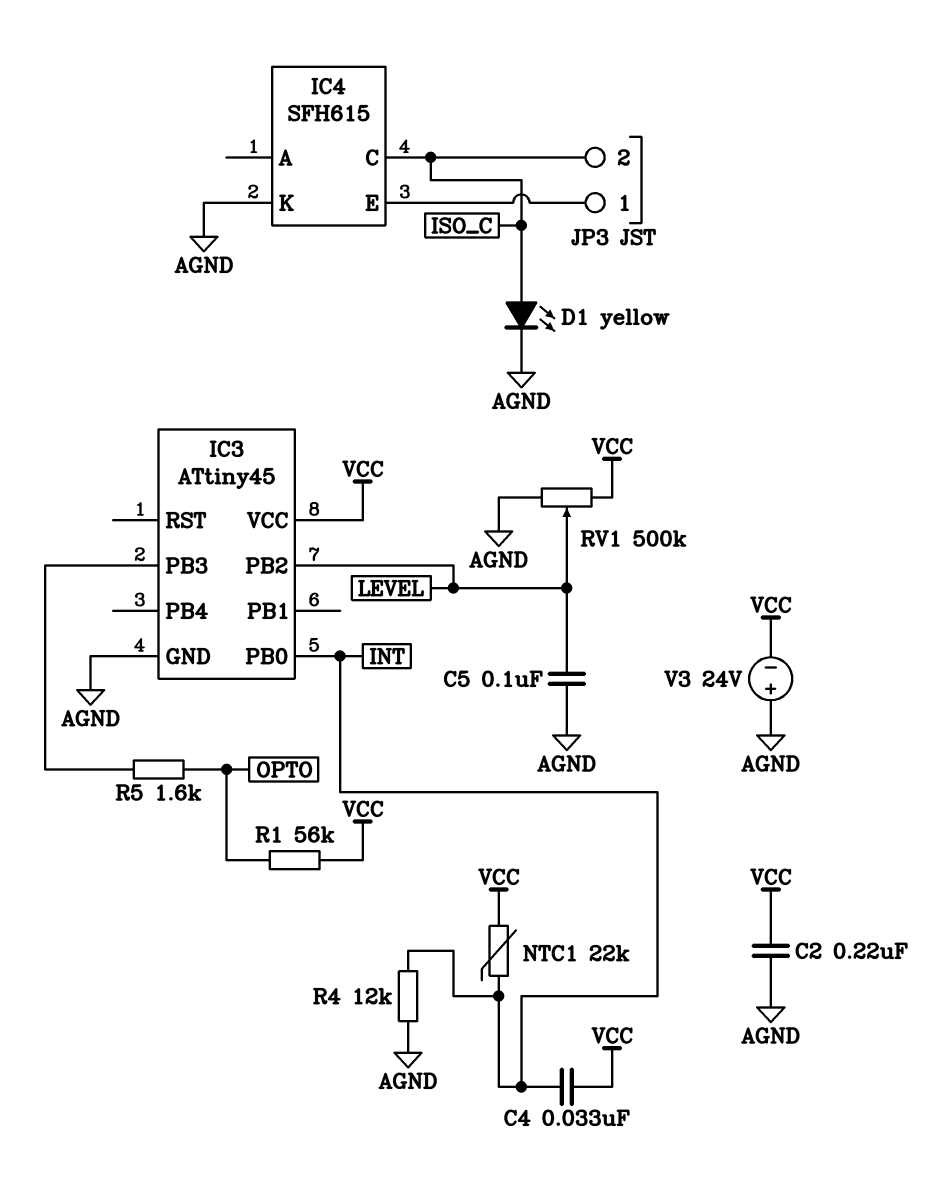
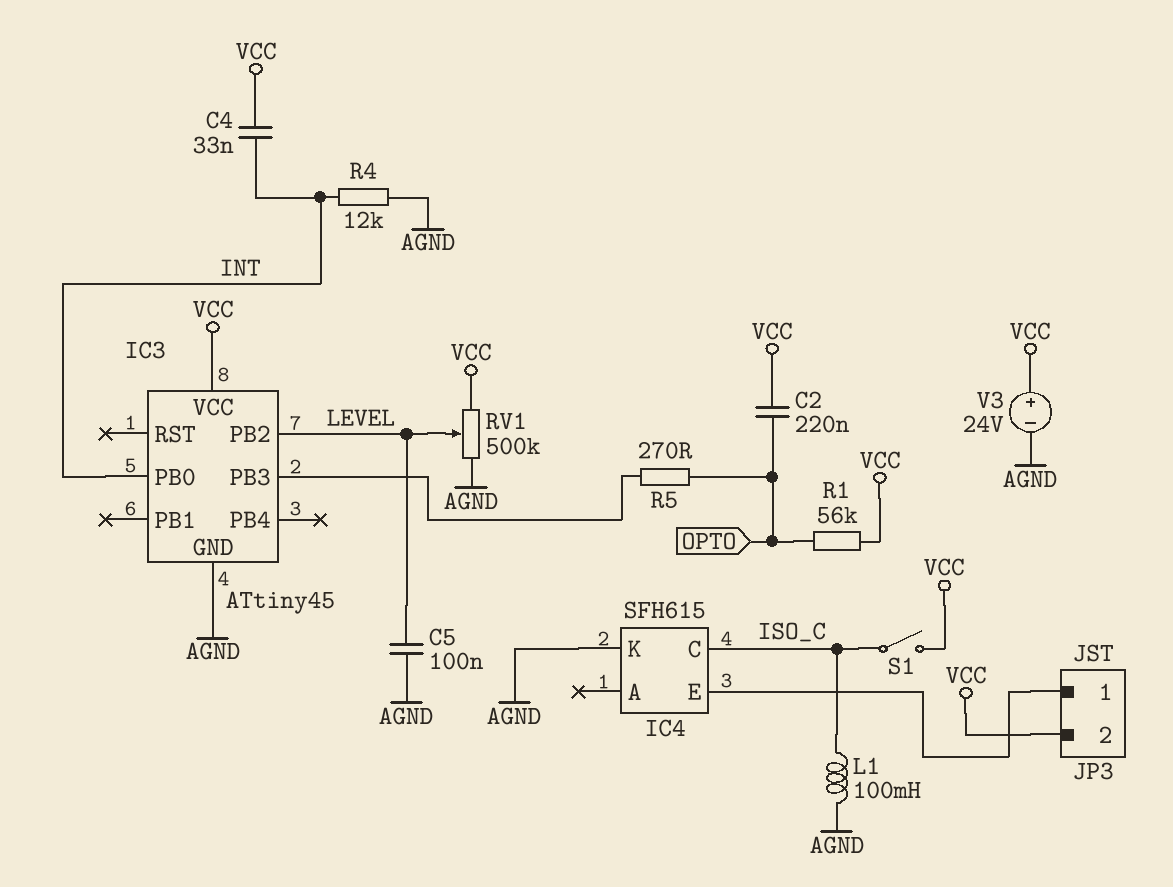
C2: 220nF (AGND, VCC) -> 220nF (OPTO, VCC)
D1: LED yellow (A ISO_C, K AGND) -> none
JP3 pin 2: ISO_C -> VCC
L1: none -> 100mH (AGND, ISO_C)
NTC1: 22k (INT, VCC) -> none
R5: 1.6k (IC3/PB3, OPTO) -> 270 (IC3/PB3, OPTO)
S1: none -> switch (ISO_C, VCC)
V3: 24V (plus AGND, minus VCC) -> 24V (plus VCC, minus AGND)

